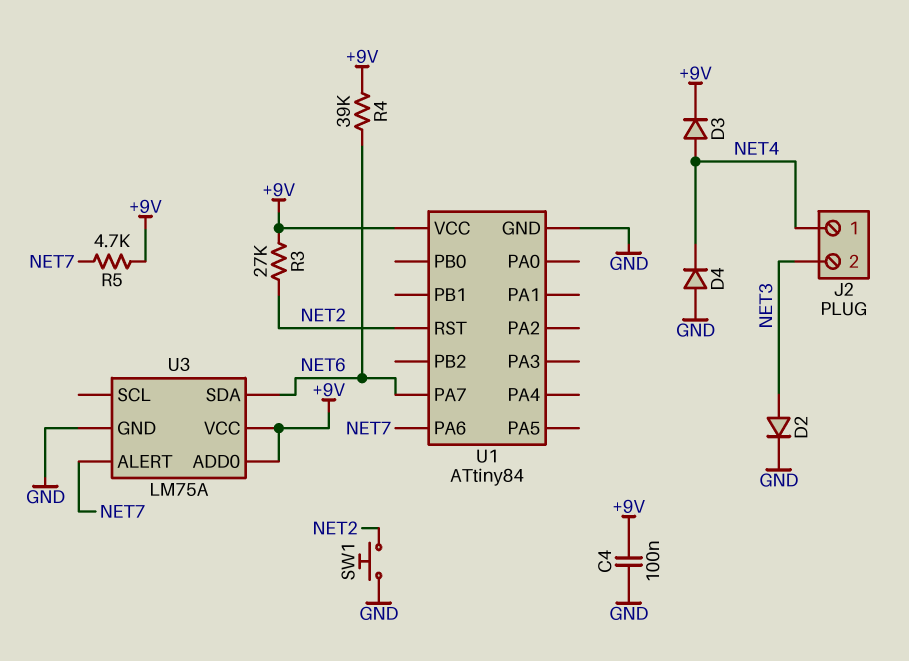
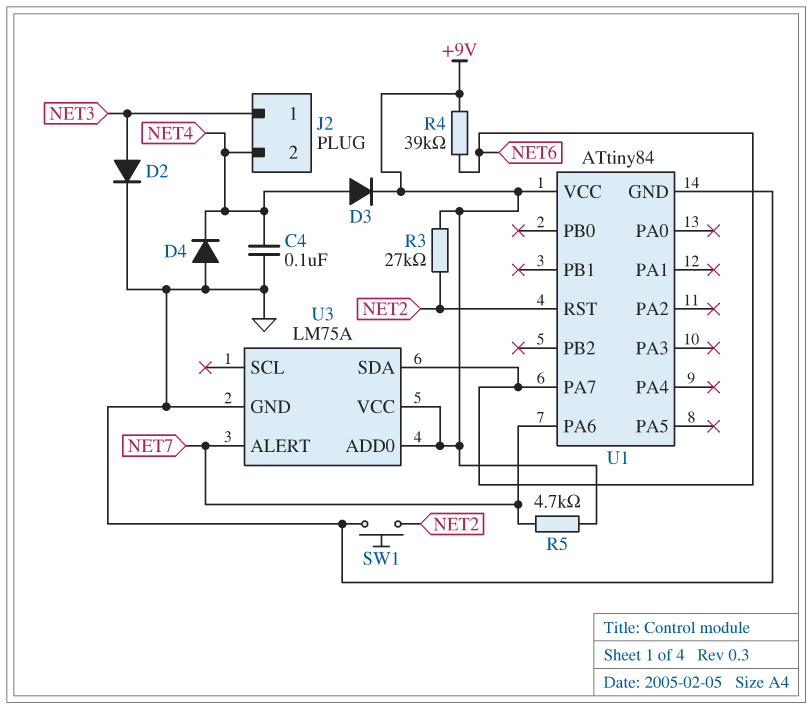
C4: 100nF (+9V, GND) -> 100nF (GND, NET4)
J2 pin 1: NET4 -> NET3
J2 pin 2: NET3 -> NET4

